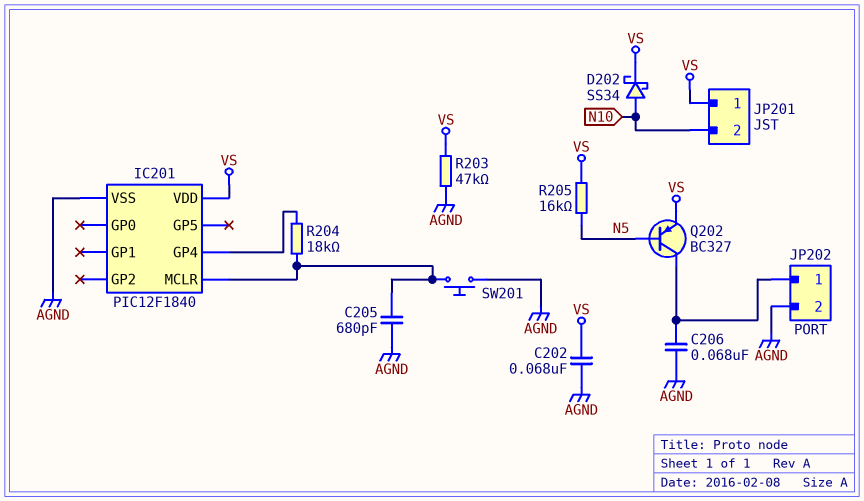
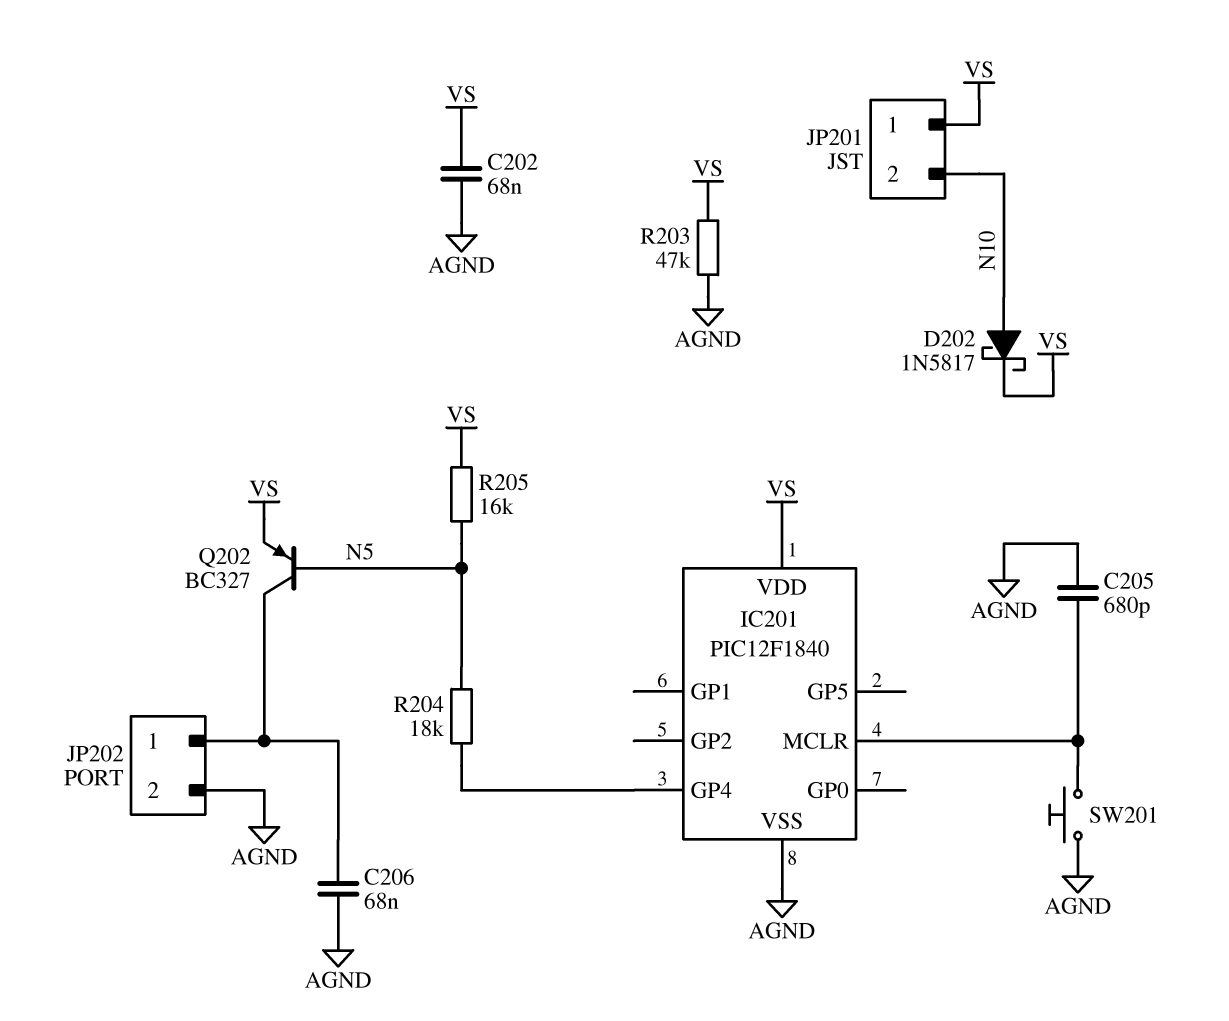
D202: schottky SS34 (A N10, K VS) -> schottky 1N5817 (A N10, K VS)
R204: 18k (IC201/GP4, IC201/MCLR) -> 18k (IC201/GP4, N5)

